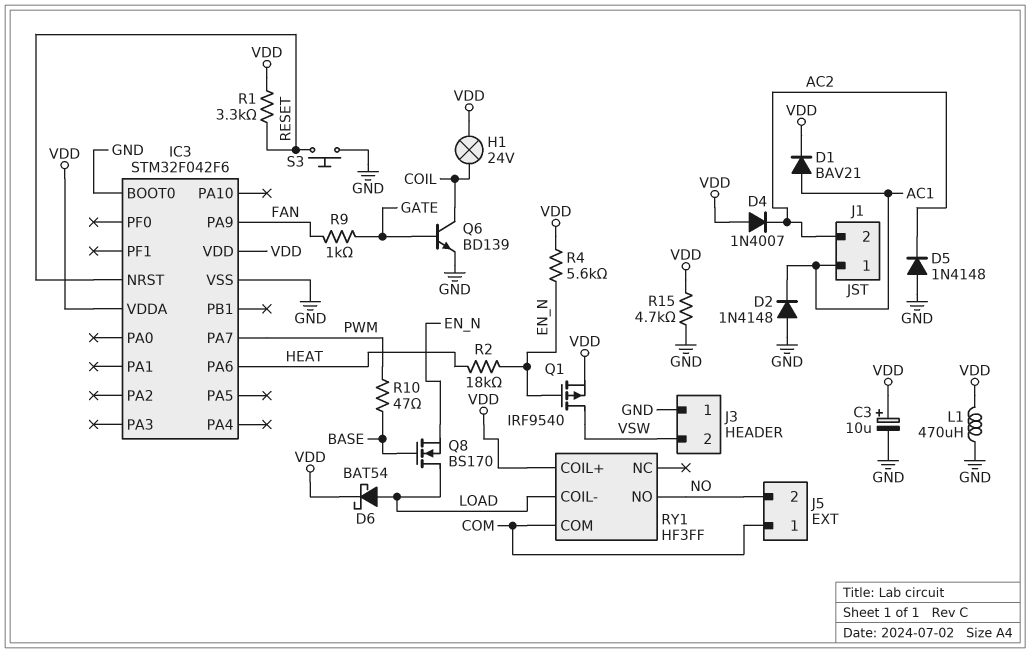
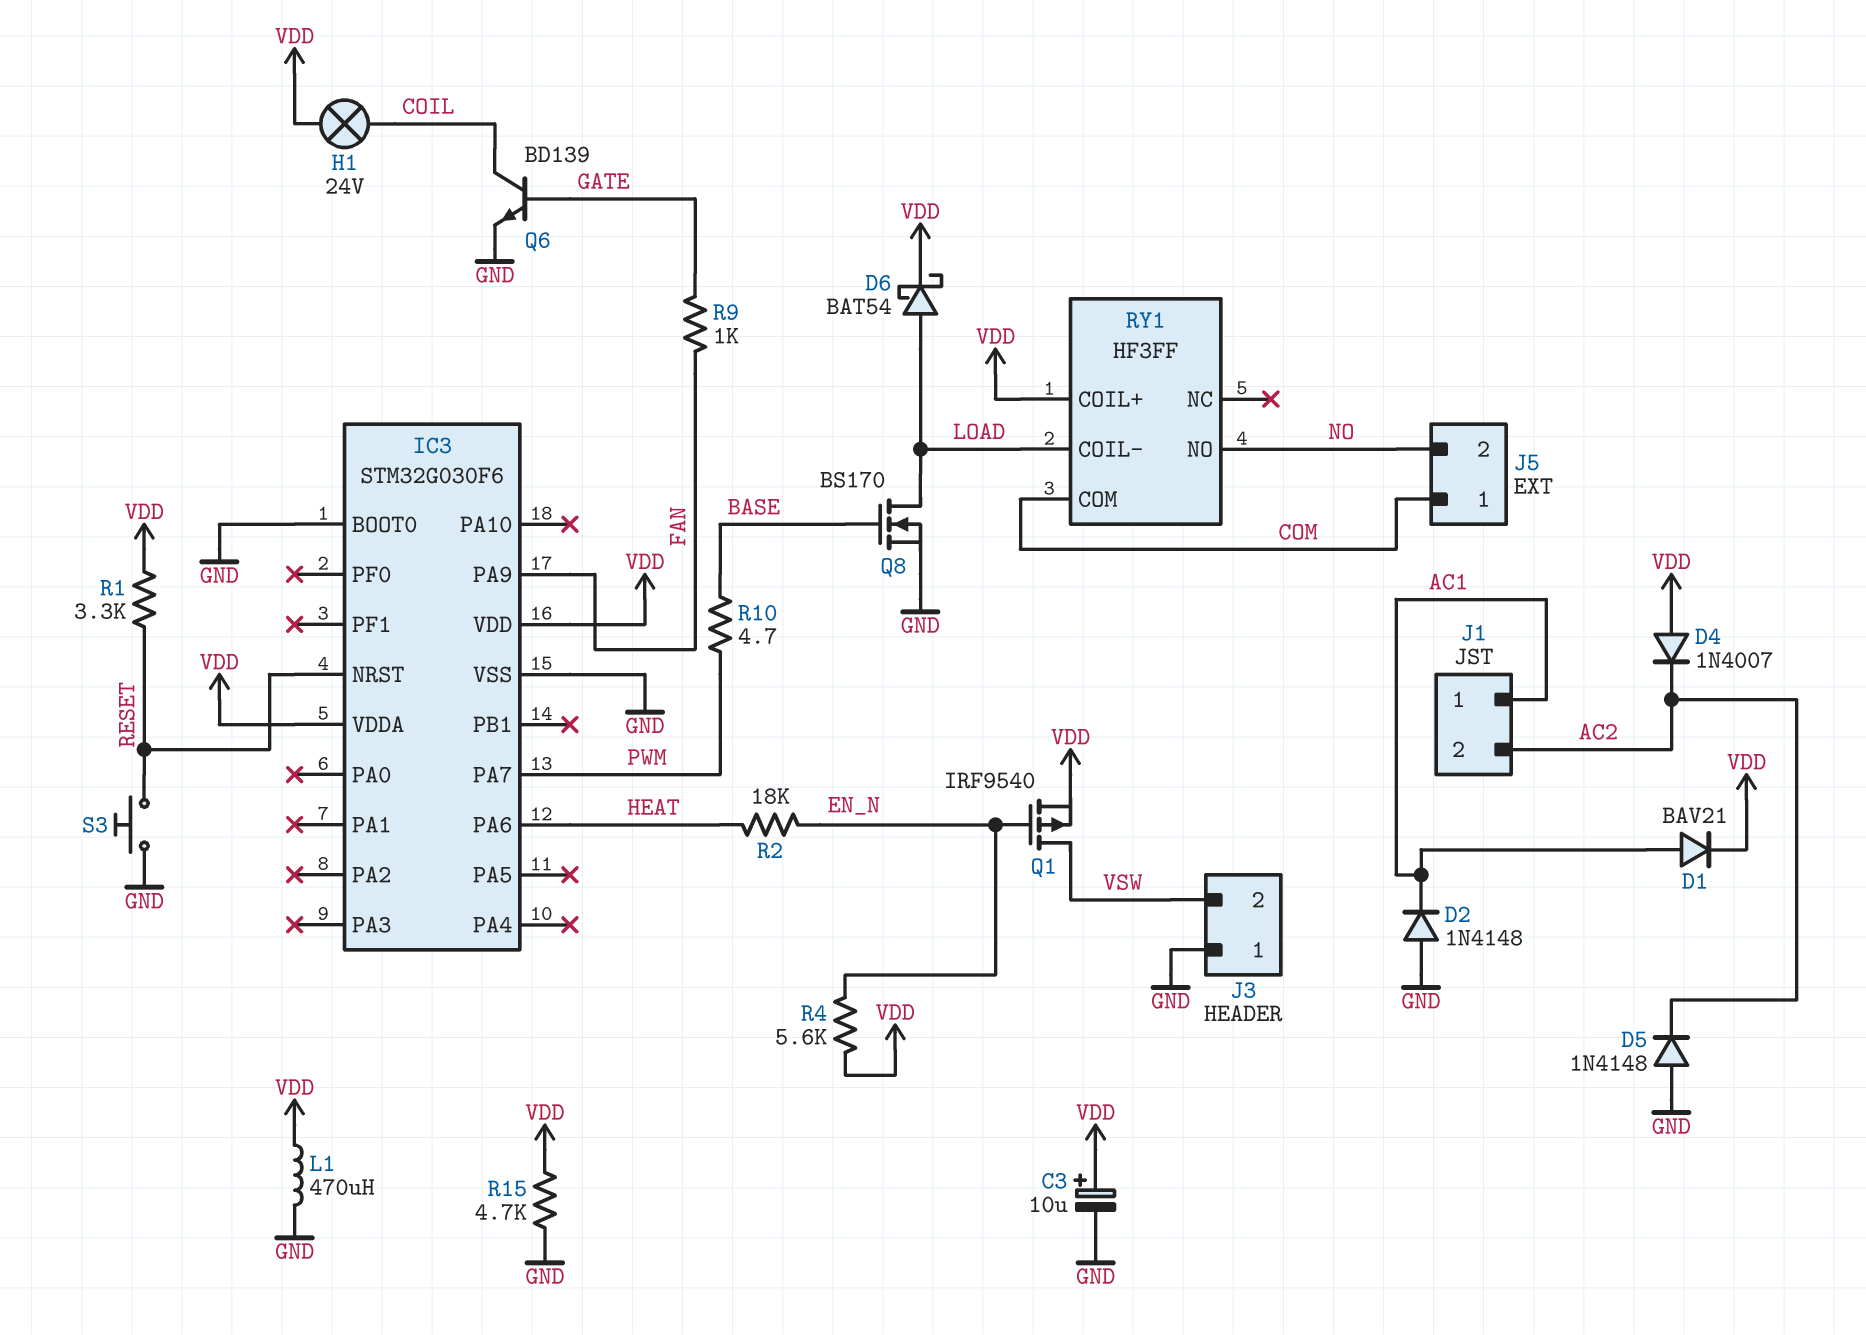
IC3: STM32F042F6 -> STM32G030F6
Q8: NMOS BS170 (G BASE, D LOAD, S EN_N) -> NMOS BS170 (G BASE, D LOAD, S GND)
R10: 47 (BASE, PWM) -> 4.7 (BASE, PWM)

